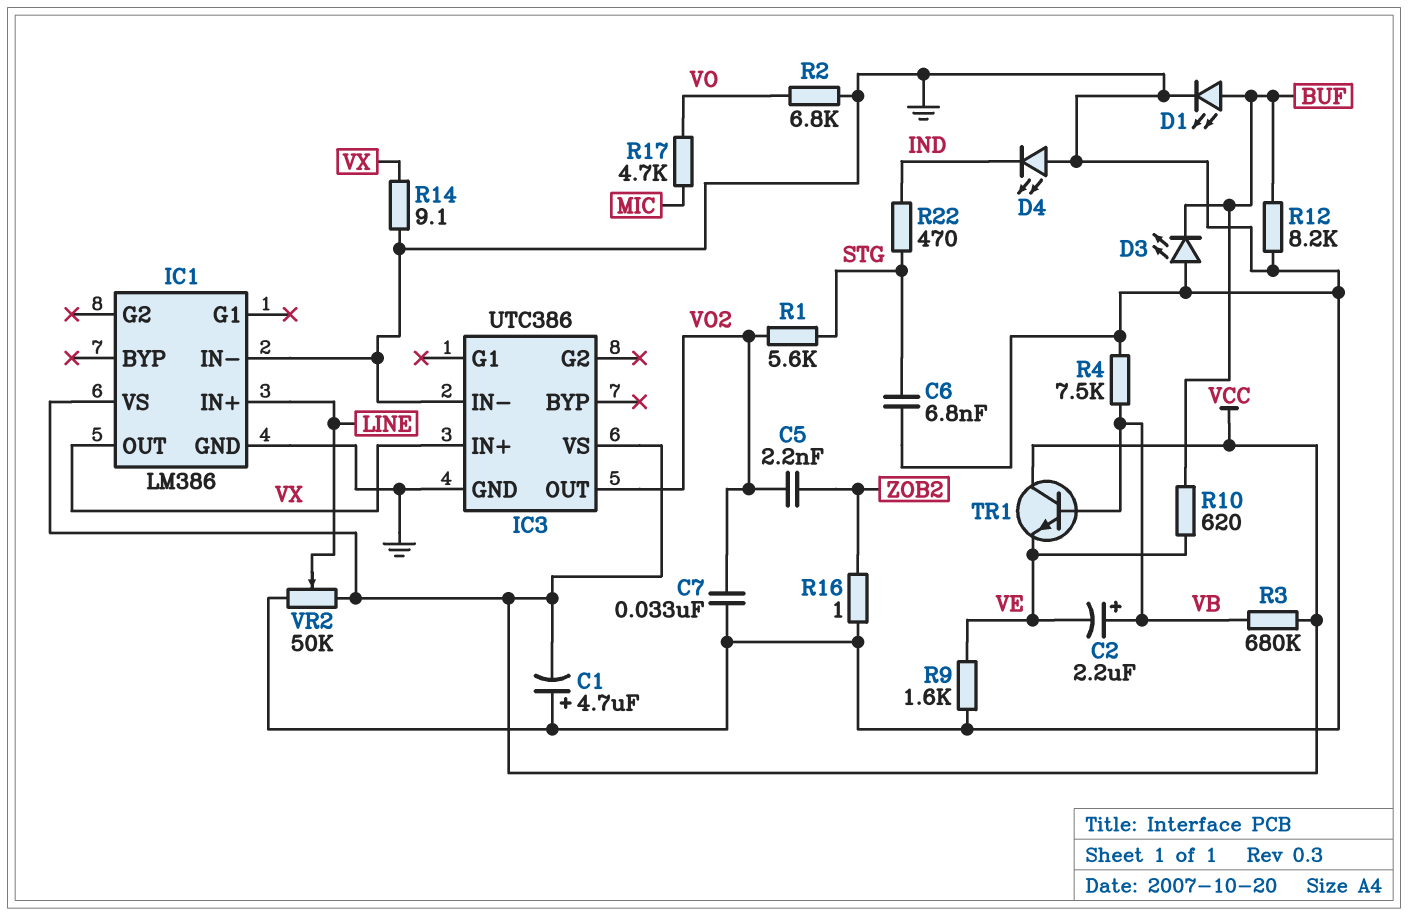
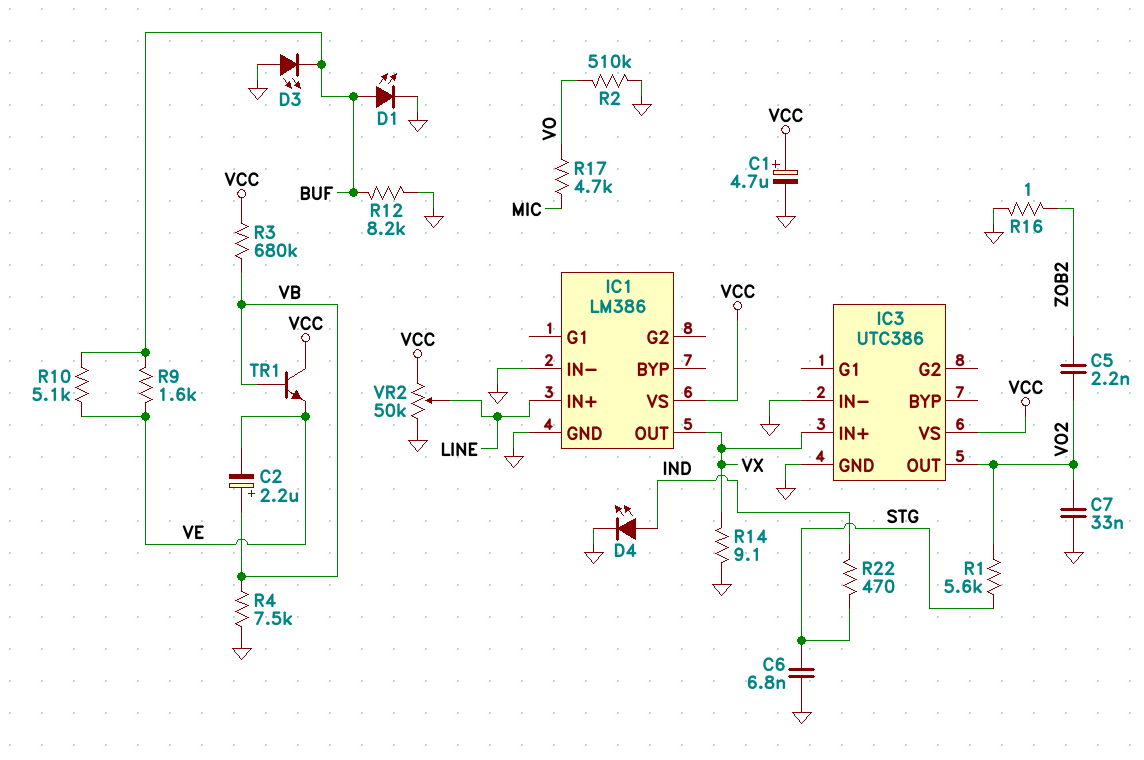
C1: 4.7uF (plus GND, minus VCC) -> 4.7uF (plus VCC, minus GND)
D4: LED (A GND, K IND) -> LED (A IND, K GND)
R2: 6.8k (GND, VO) -> 510k (GND, VO)
R9: 1.6k (GND, VE) -> 1.6k (BUF, VE)
R10: 620 (BUF, VE) -> 5.1k (BUF, VE)

